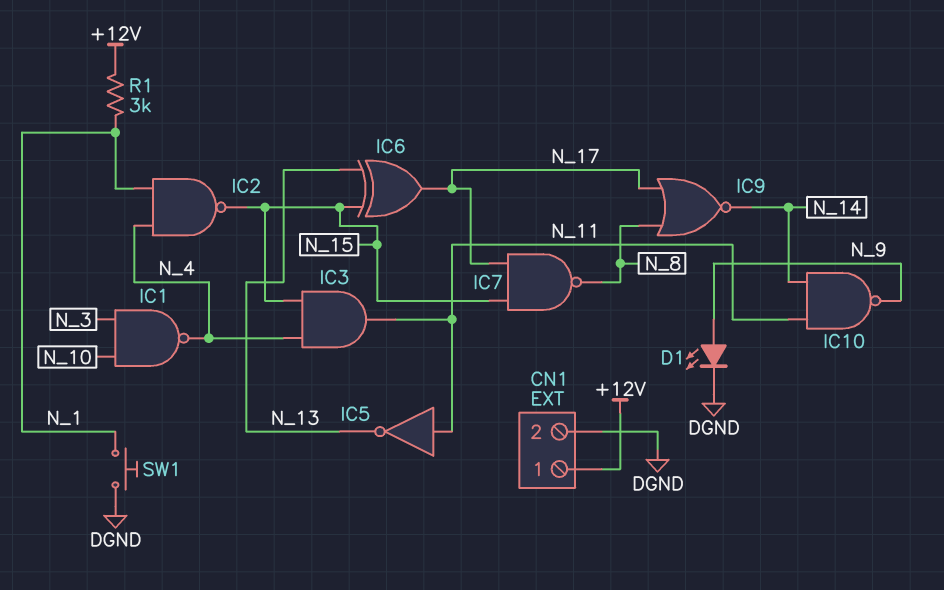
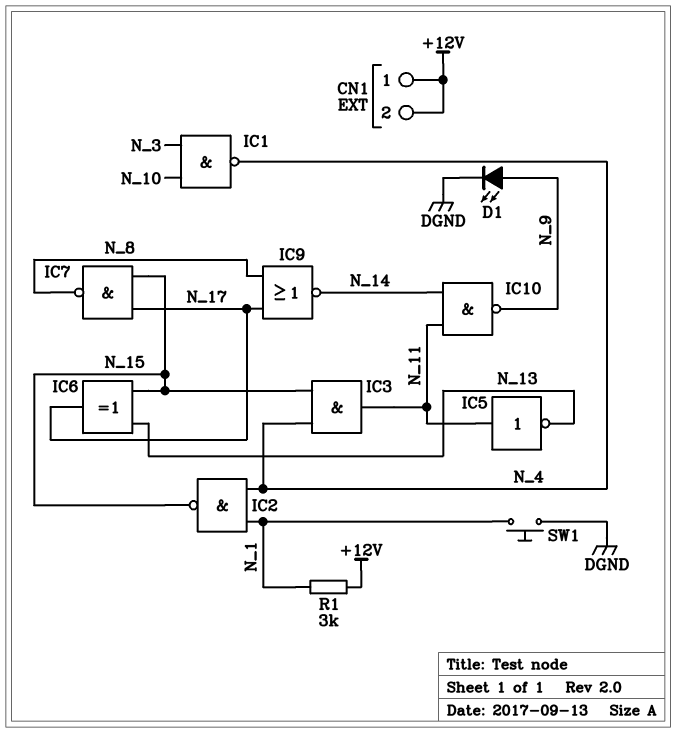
CN1 pin 2: DGND -> +12V

